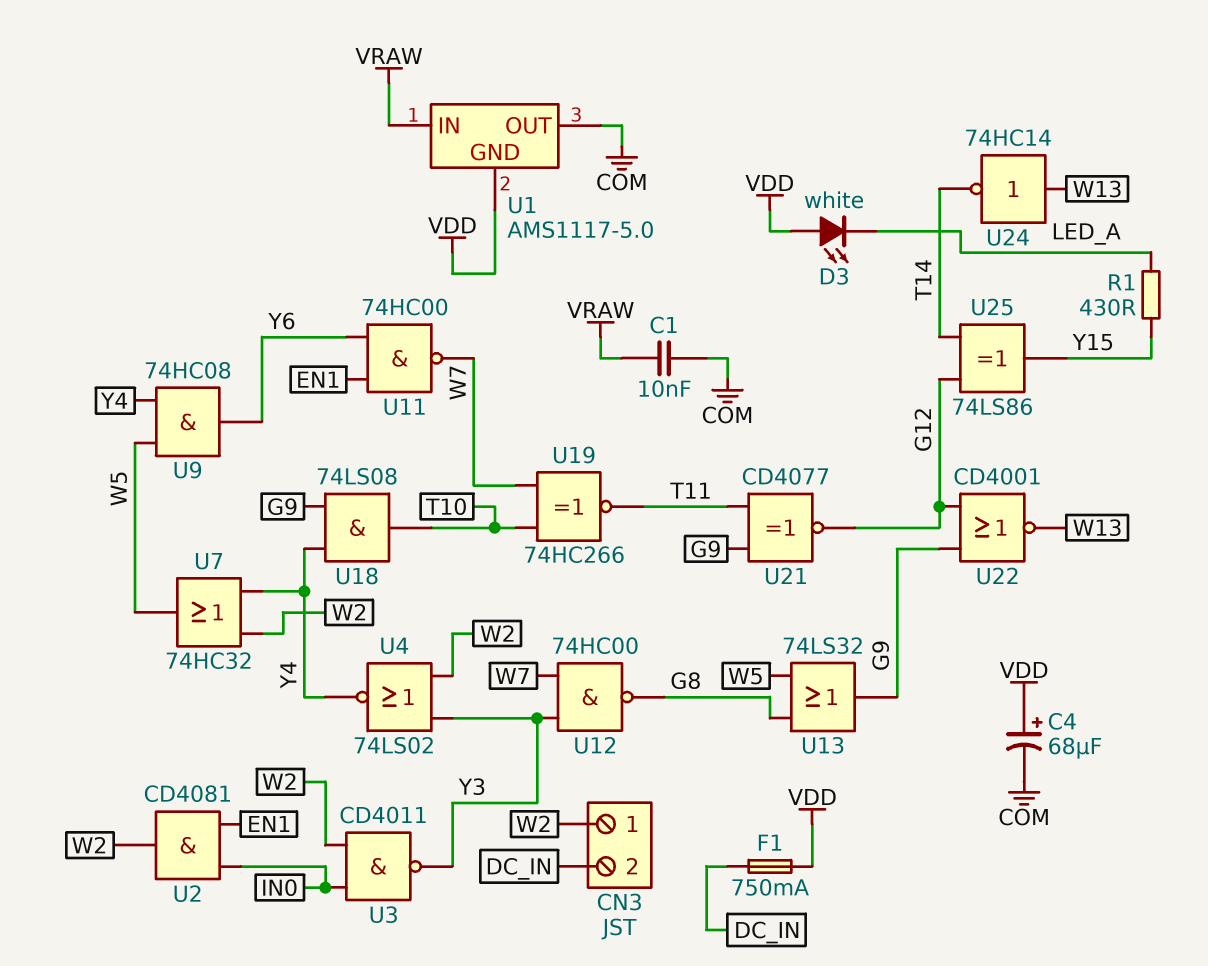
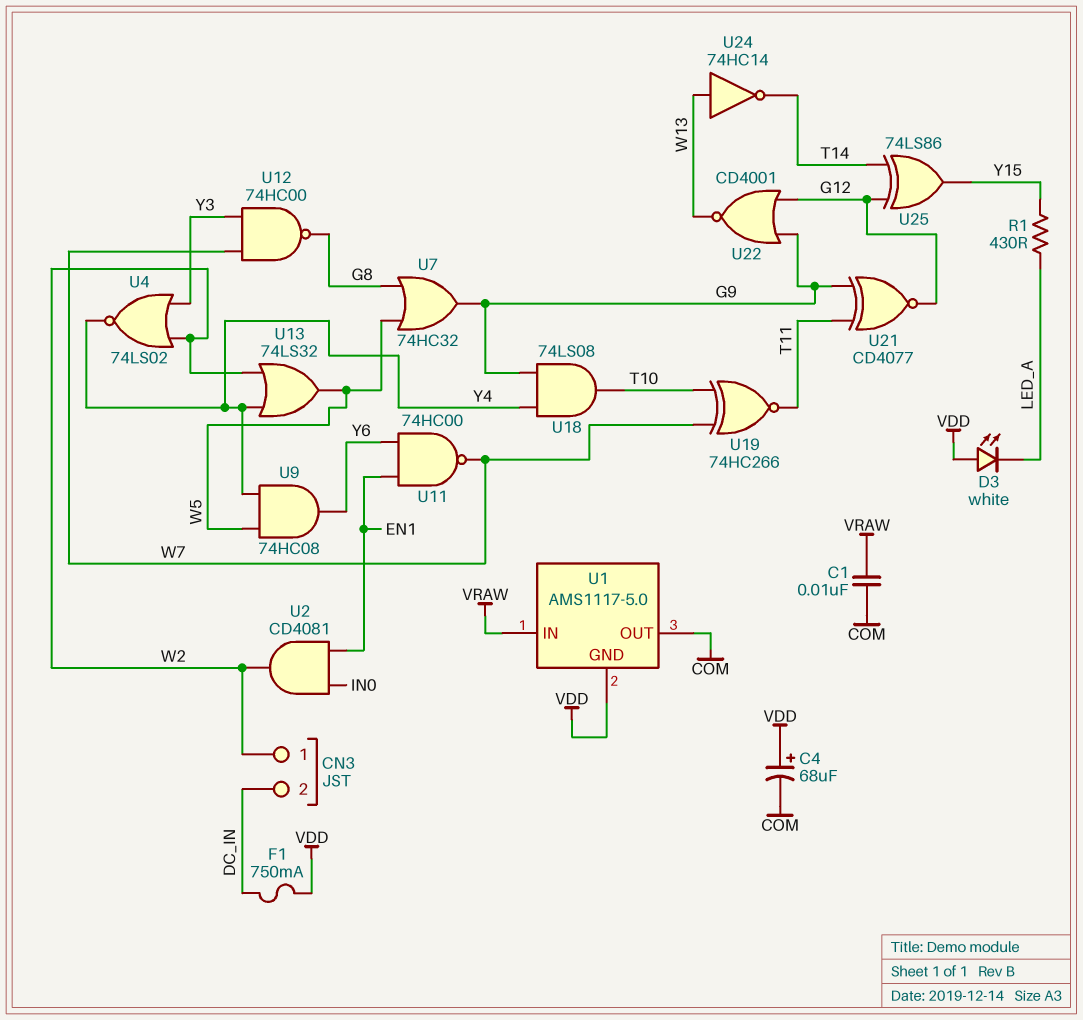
U3: NAND CD4011 (in IN0, in W2, out Y3) -> none
U7: OR 74HC32 (in W2, in Y4, out W5) -> OR 74HC32 (in G8, in W5, out G9)
U13: OR 74LS32 (in G8, in W5, out G9) -> OR 74LS32 (in W2, in Y4, out W5)

